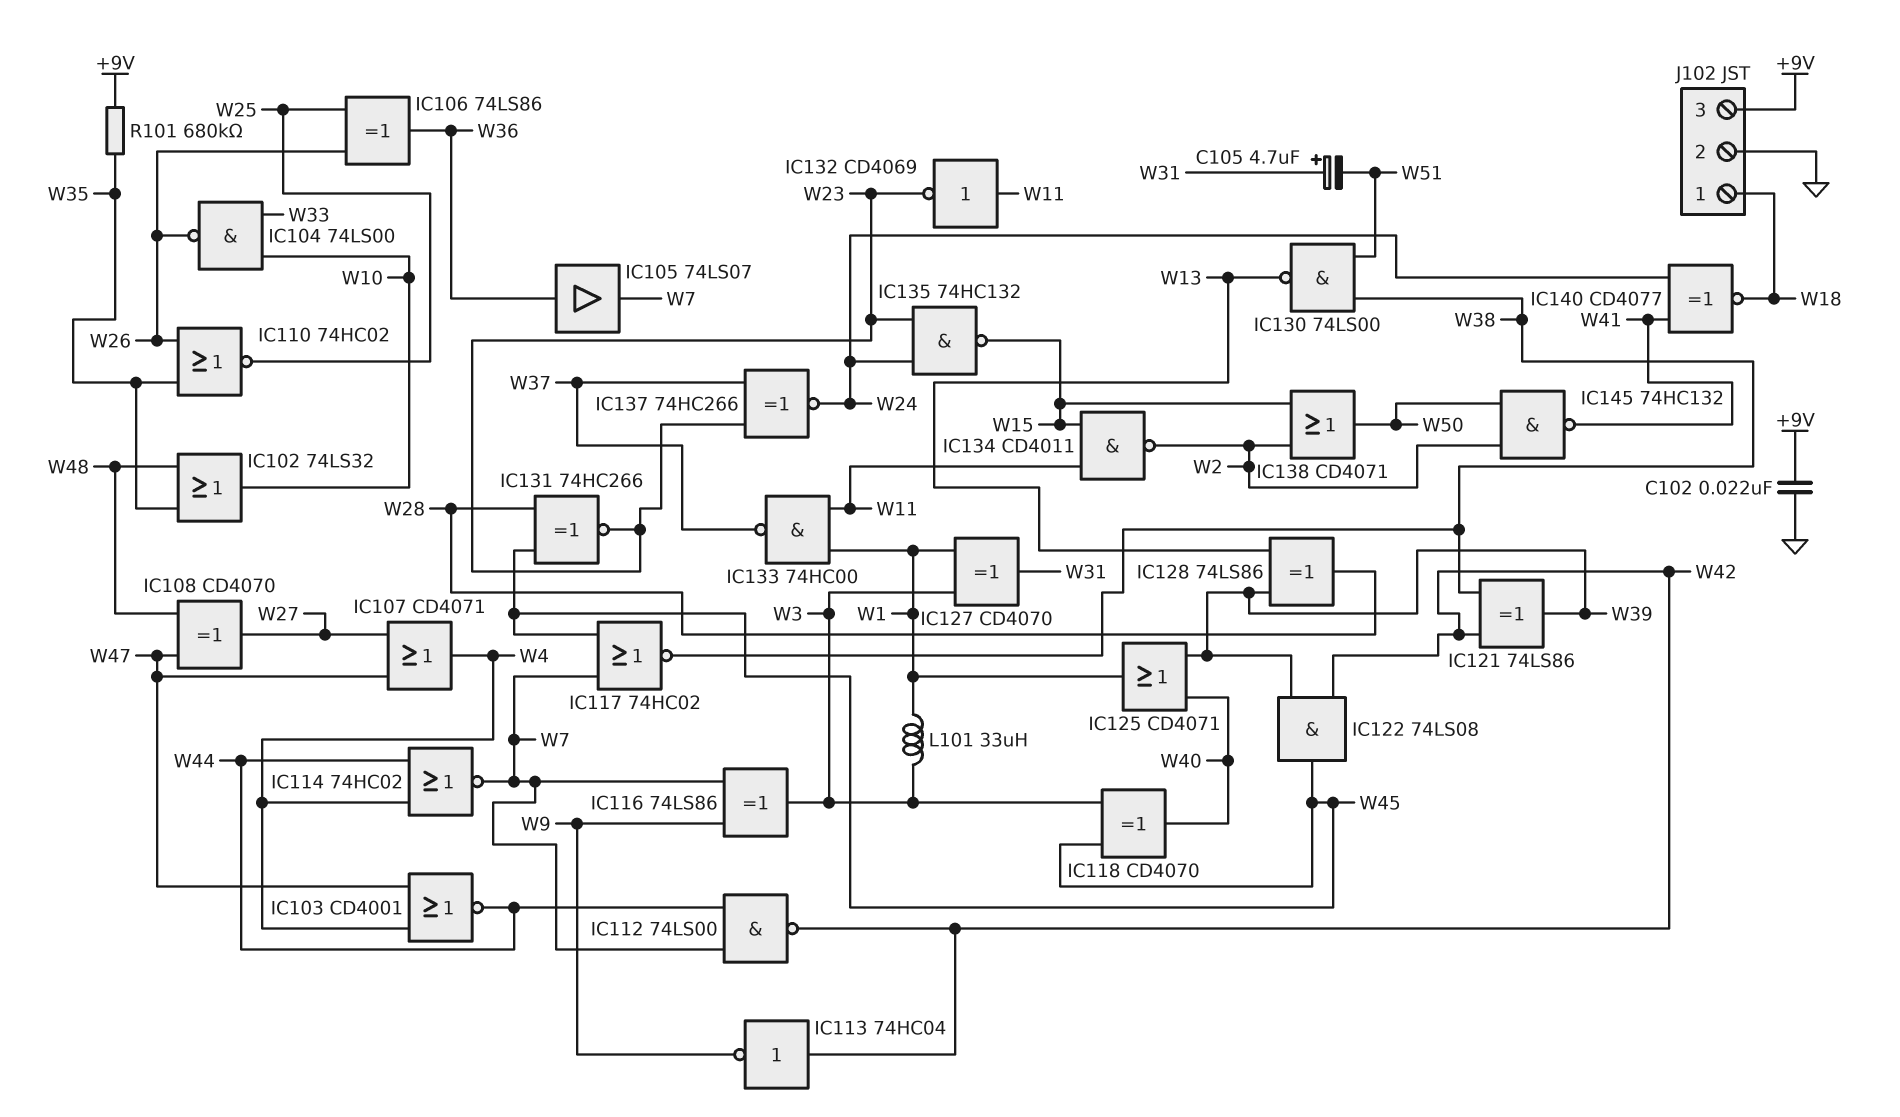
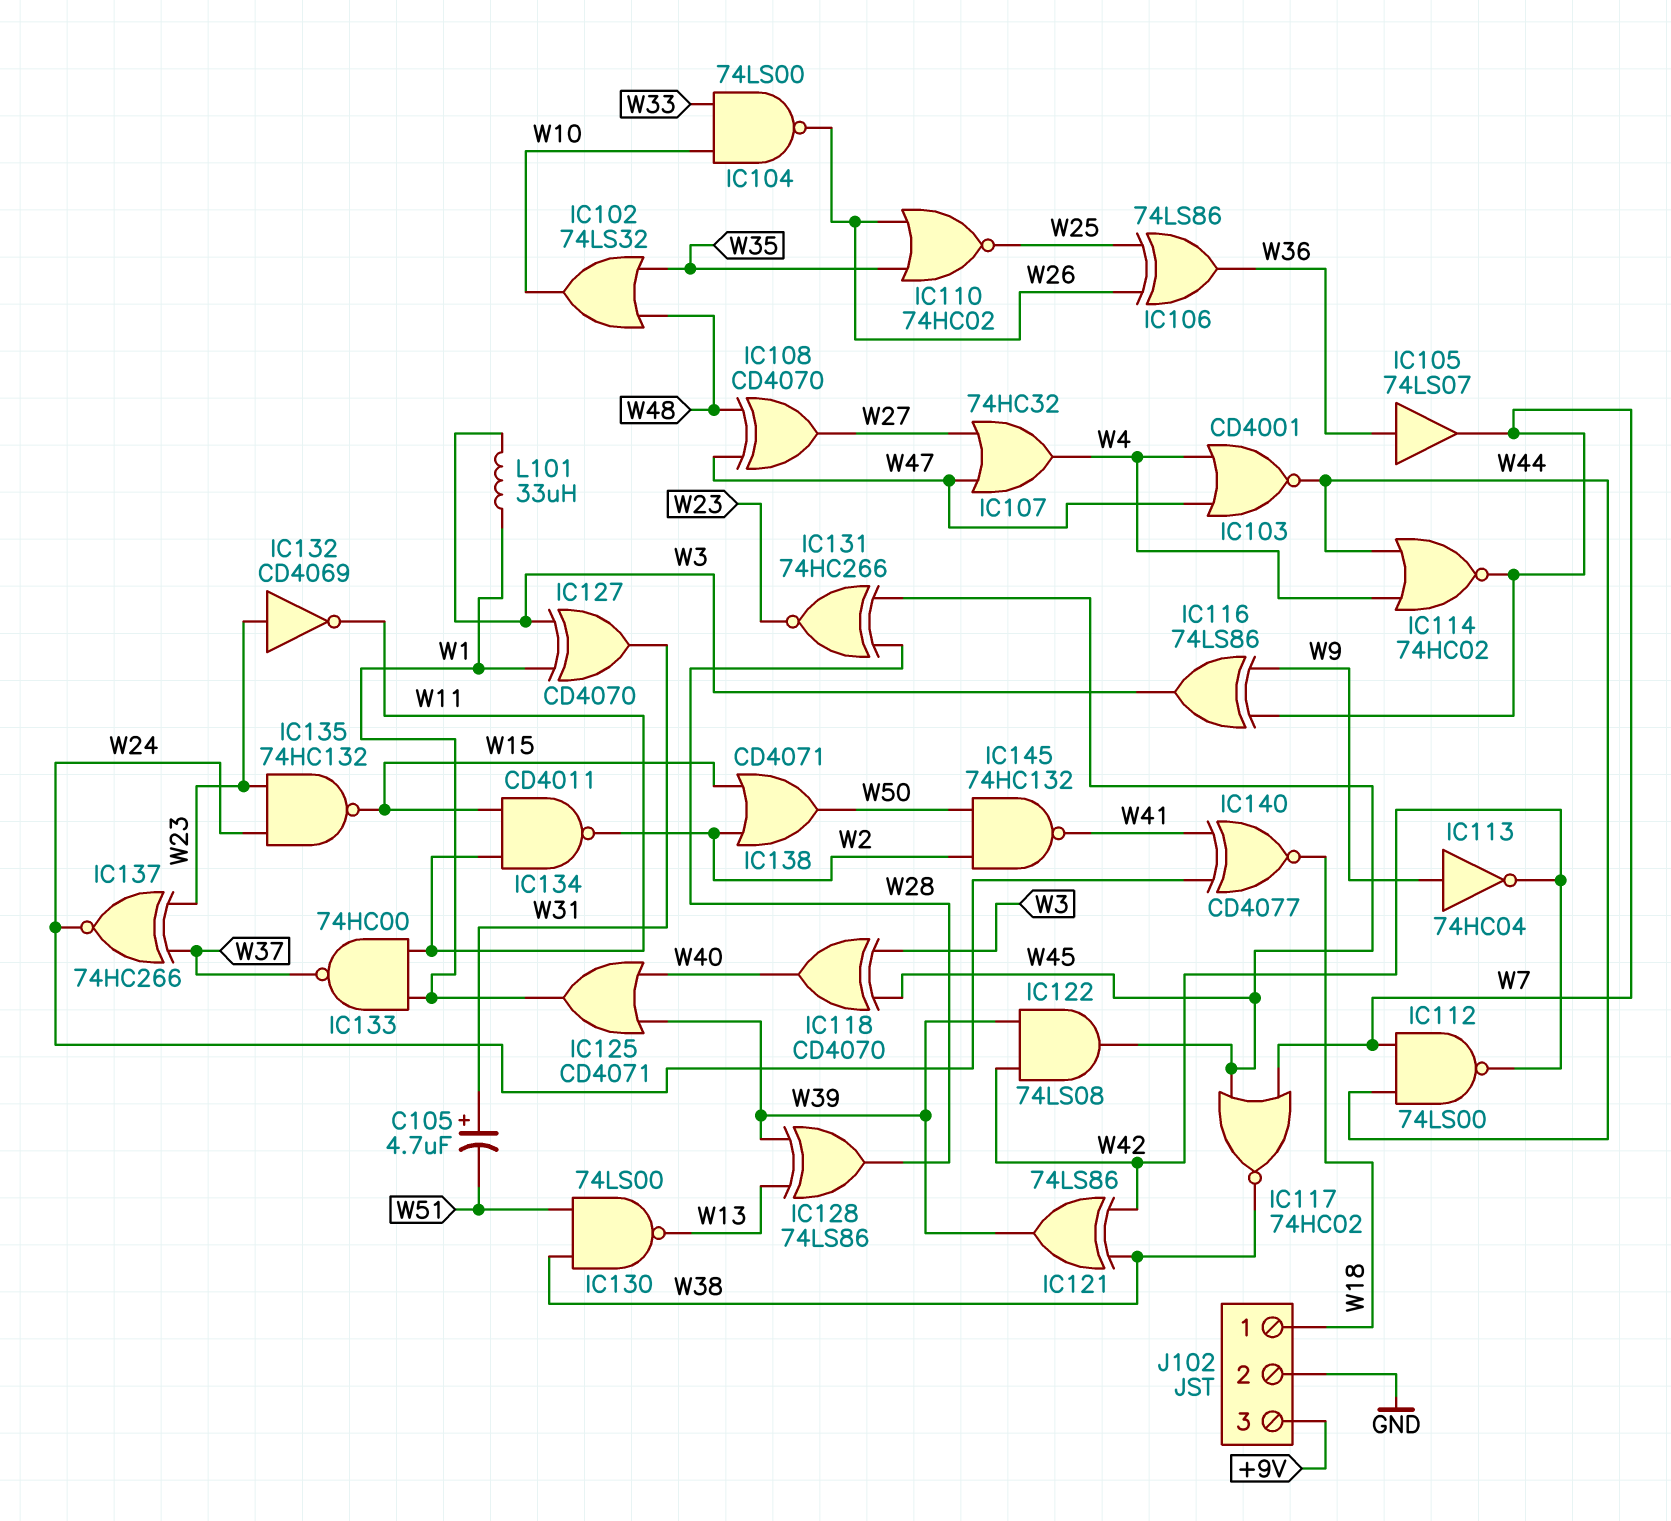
C102: 22nF (+9V, GND) -> none
IC107: OR CD4071 (in W27, in W47, out W4) -> OR 74HC32 (in W27, in W47, out W4)
IC113: NOT 74HC04 (in W42, out W9) -> NOT 74HC04 (in W9, out W42)
IC132: NOT CD4069 (in W11, out W23) -> NOT CD4069 (in W23, out W11)
R101: 680k (+9V, W35) -> none

